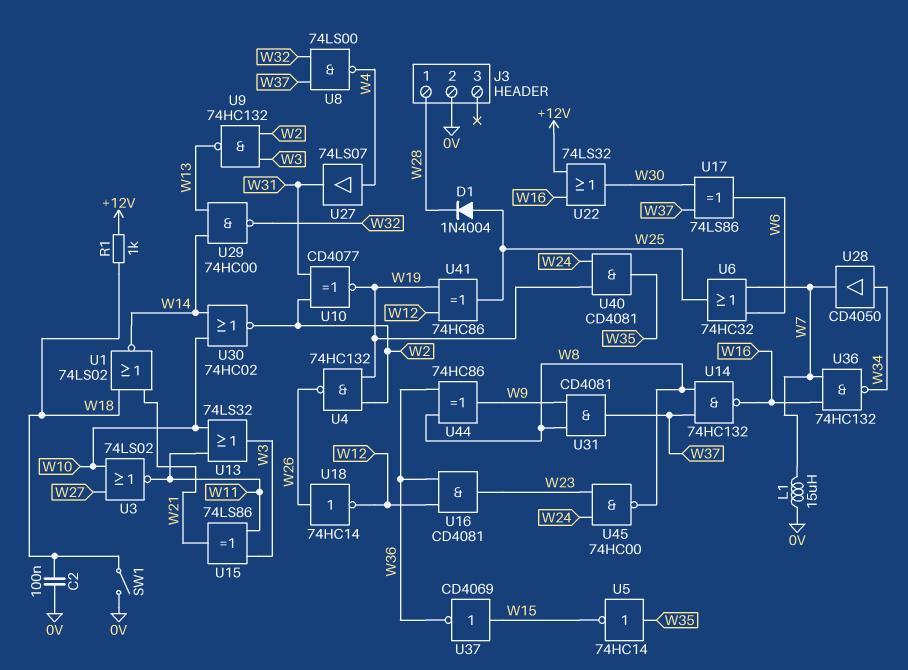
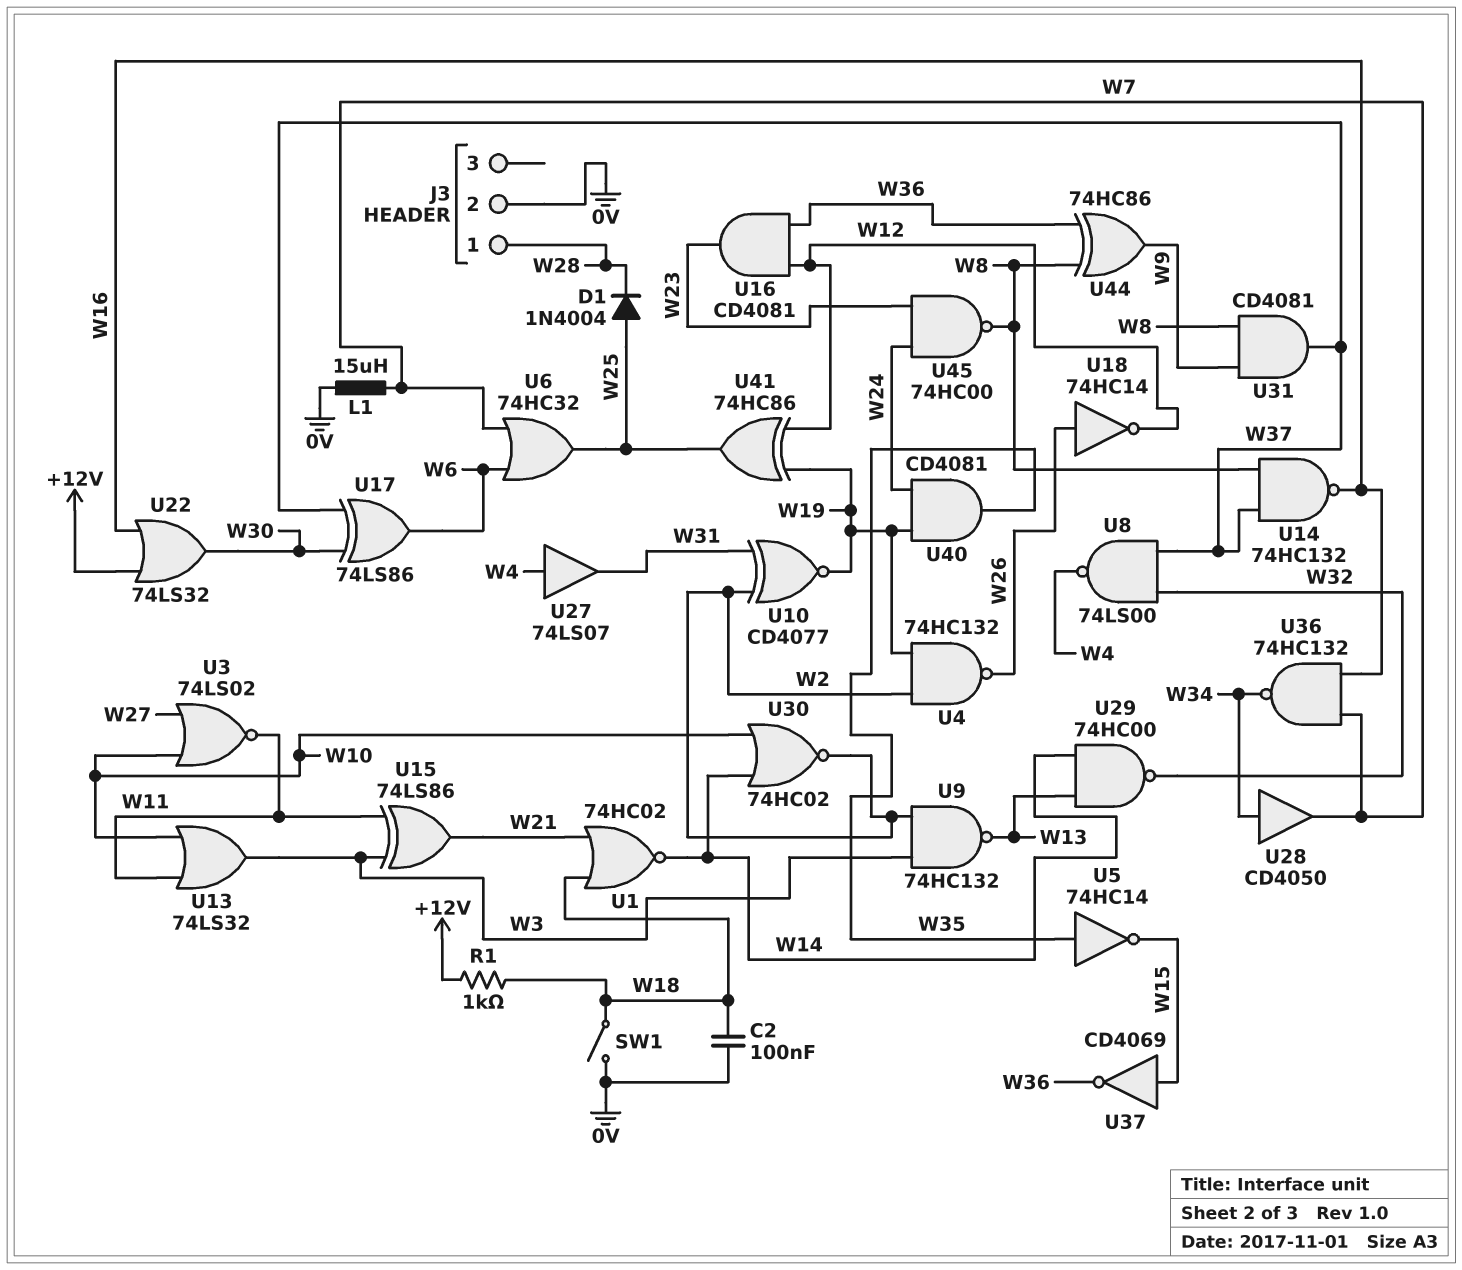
U1: NOR 74LS02 (in W18, in W21, out W14) -> NOR 74HC02 (in W18, in W21, out W14)

